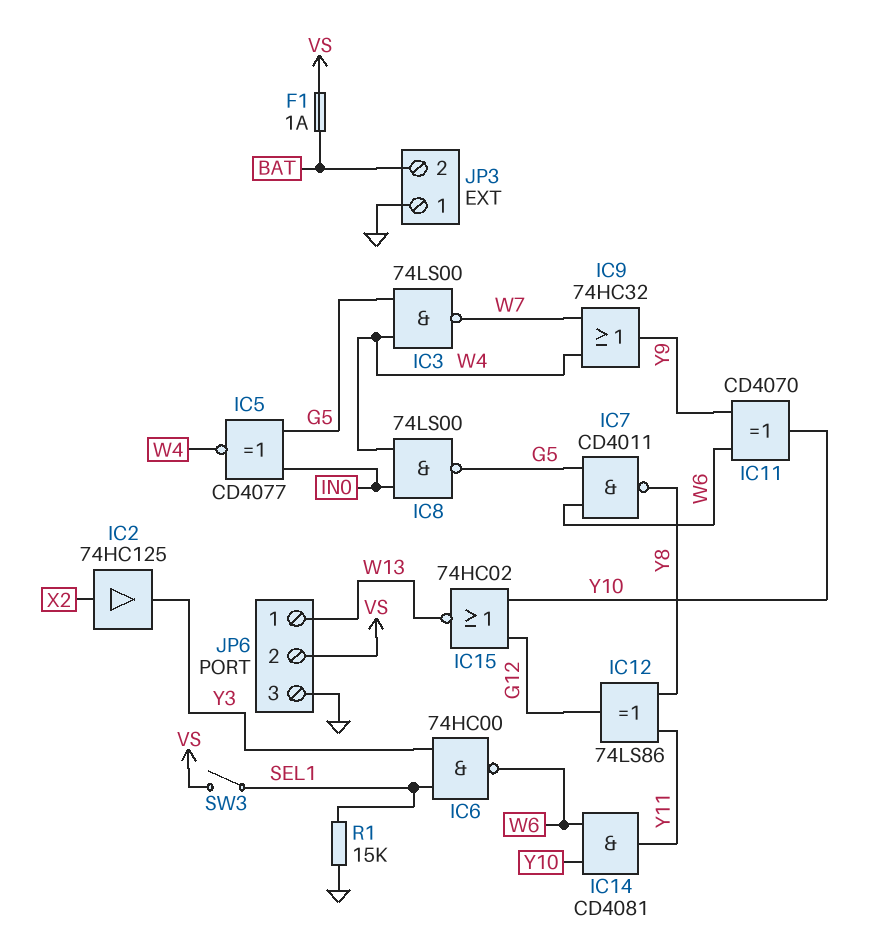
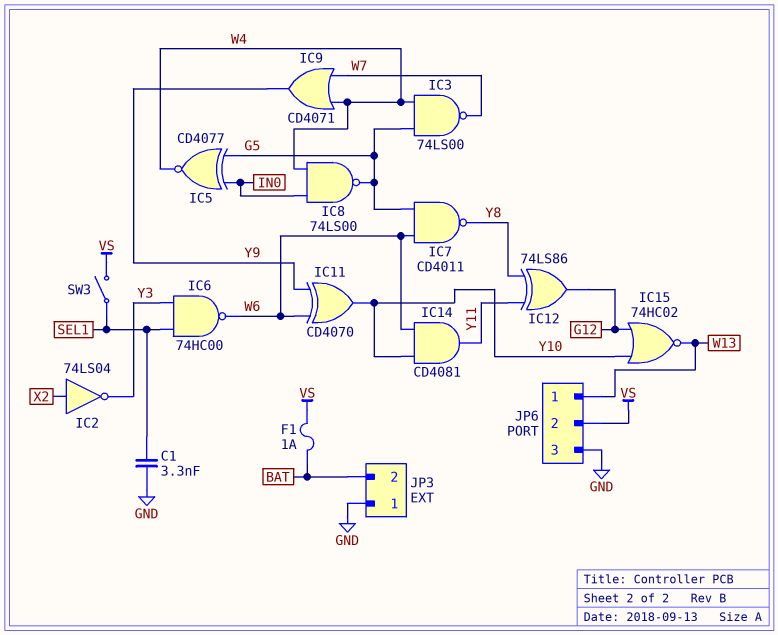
C1: none -> 3.3nF (GND, SEL1)
IC2: buffer 74HC125 (in X2, out Y3) -> NOT 74LS04 (in X2, out Y3)
IC9: OR 74HC32 (in W4, in W7, out Y9) -> OR CD4071 (in W4, in W7, out Y9)
R1: 15k (GND, SEL1) -> none

